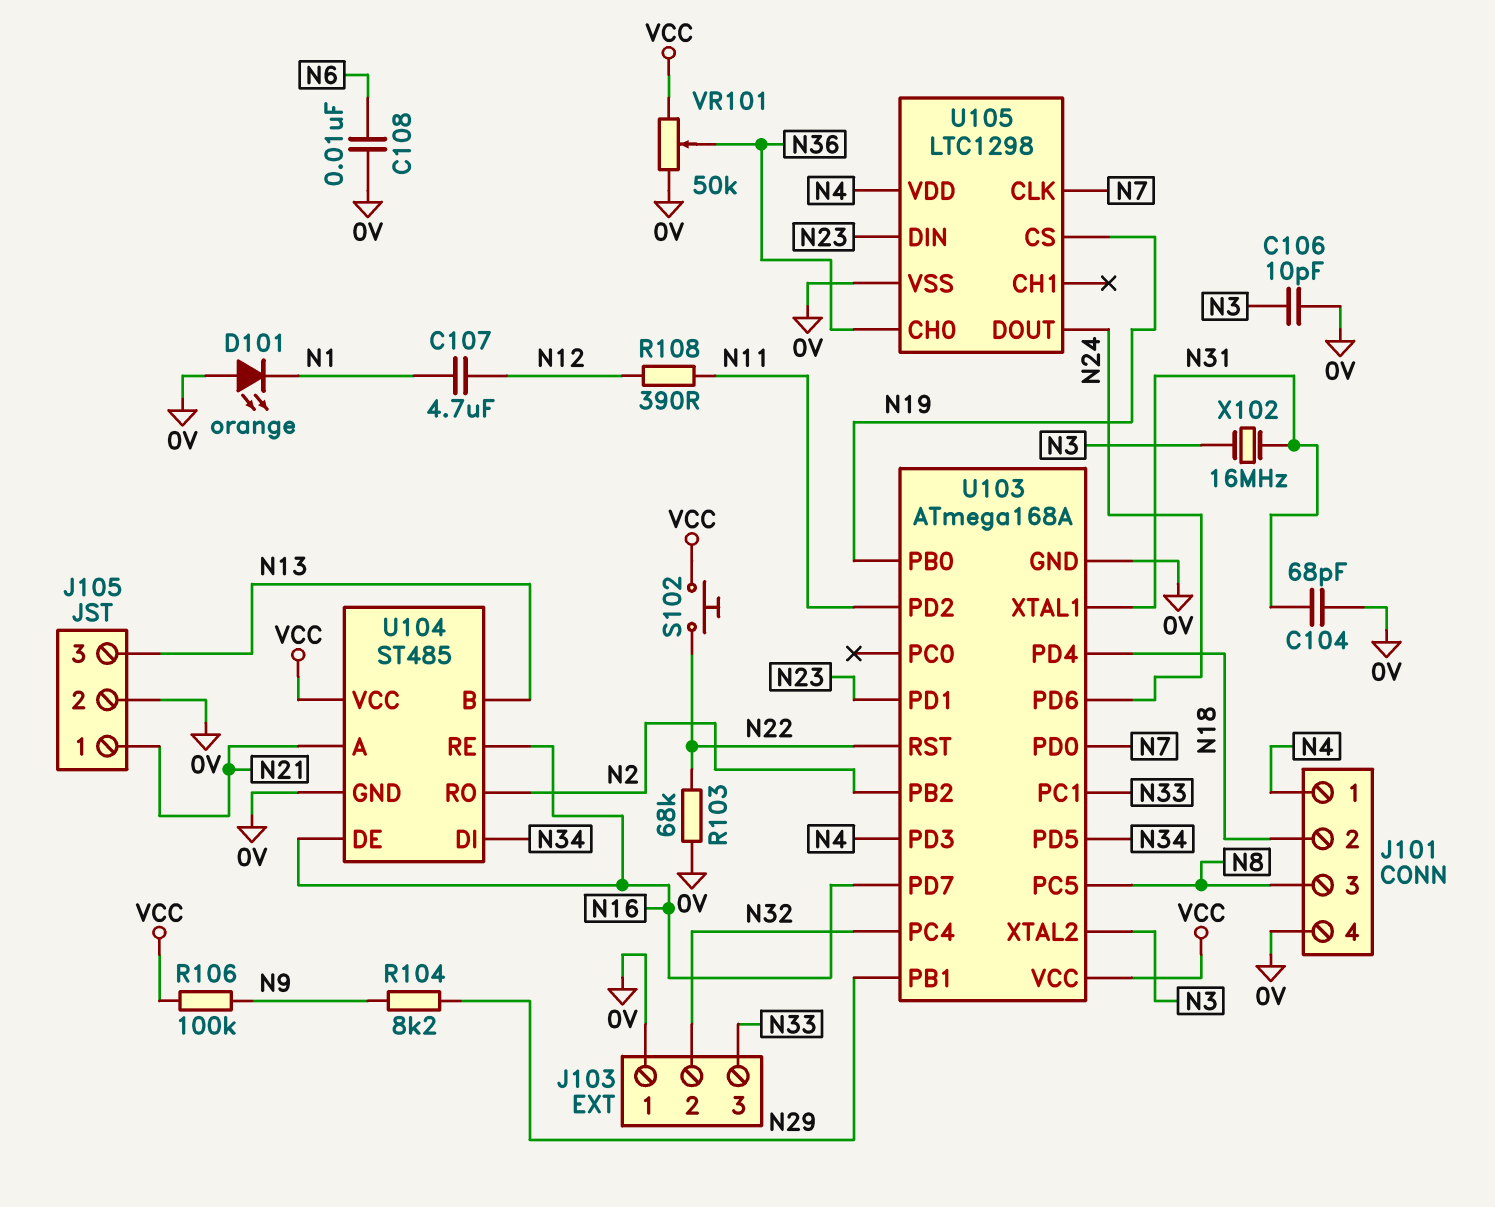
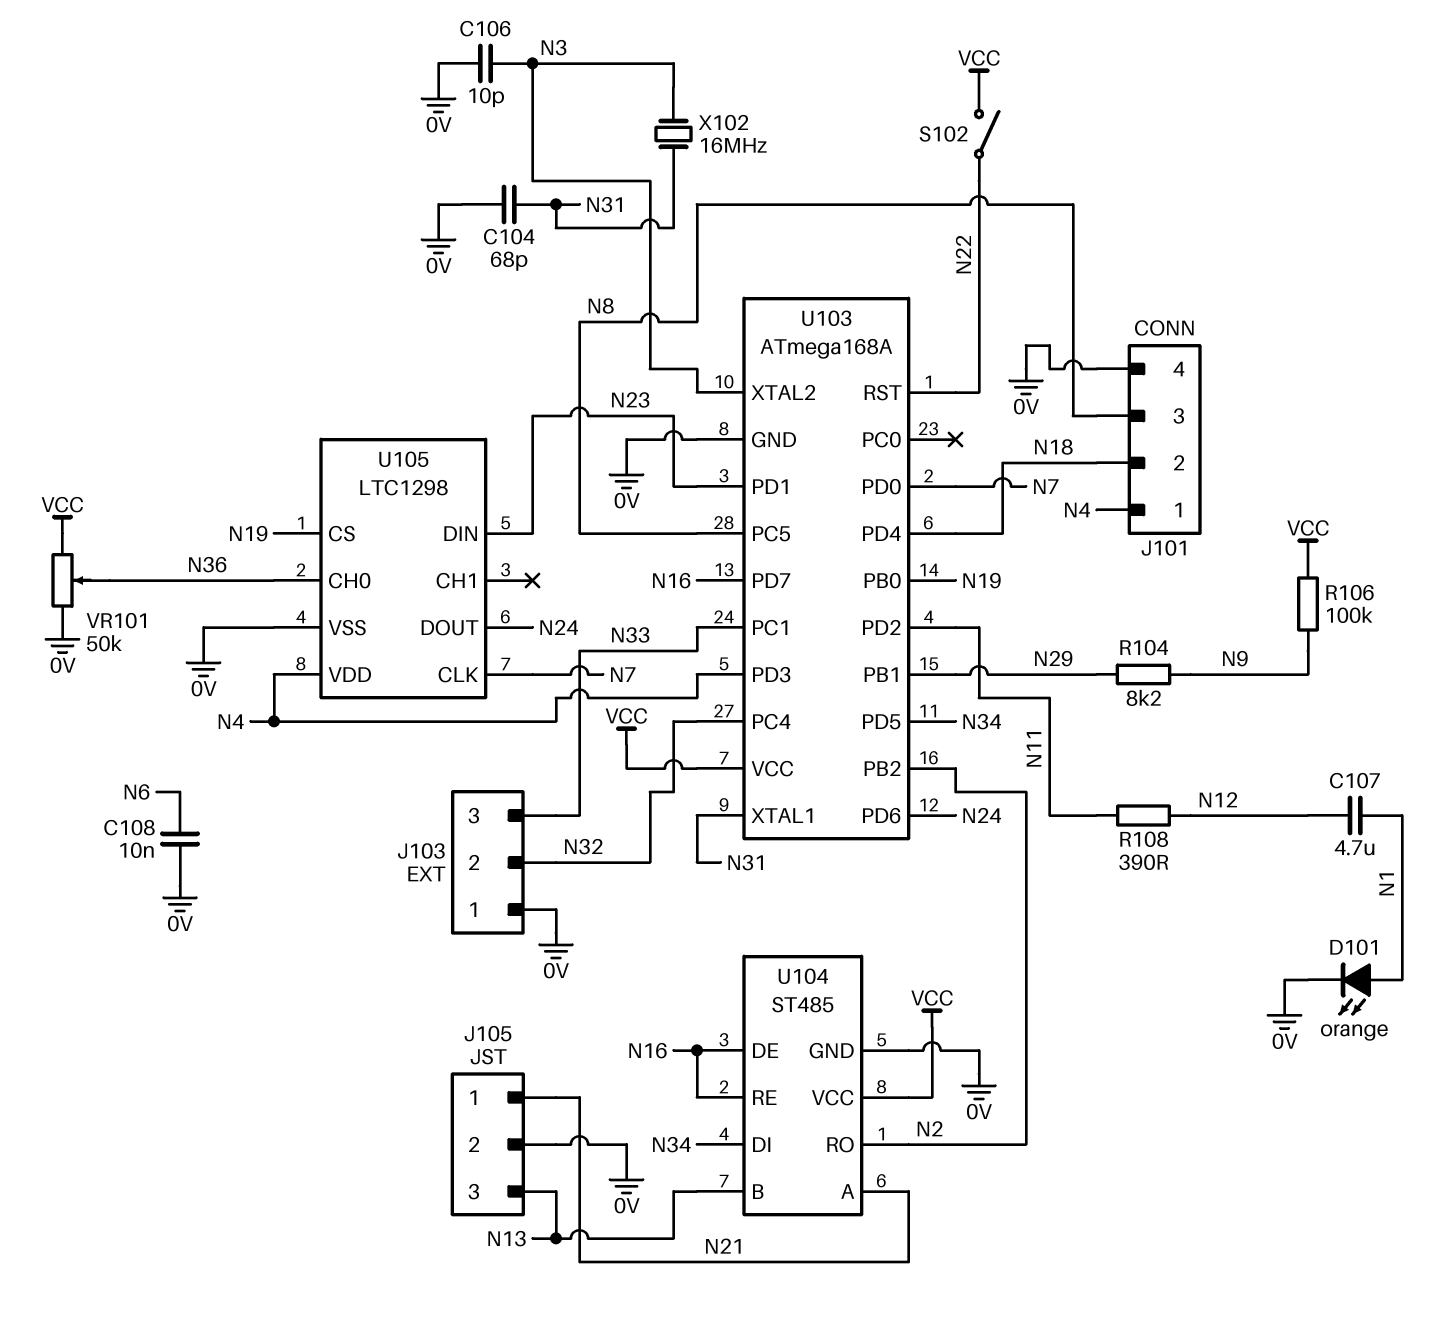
D101: LED orange (A 0V, K N1) -> LED orange (A N1, K 0V)
R103: 68k (0V, N22) -> none
S102: button (N22, VCC) -> switch (N22, VCC)

